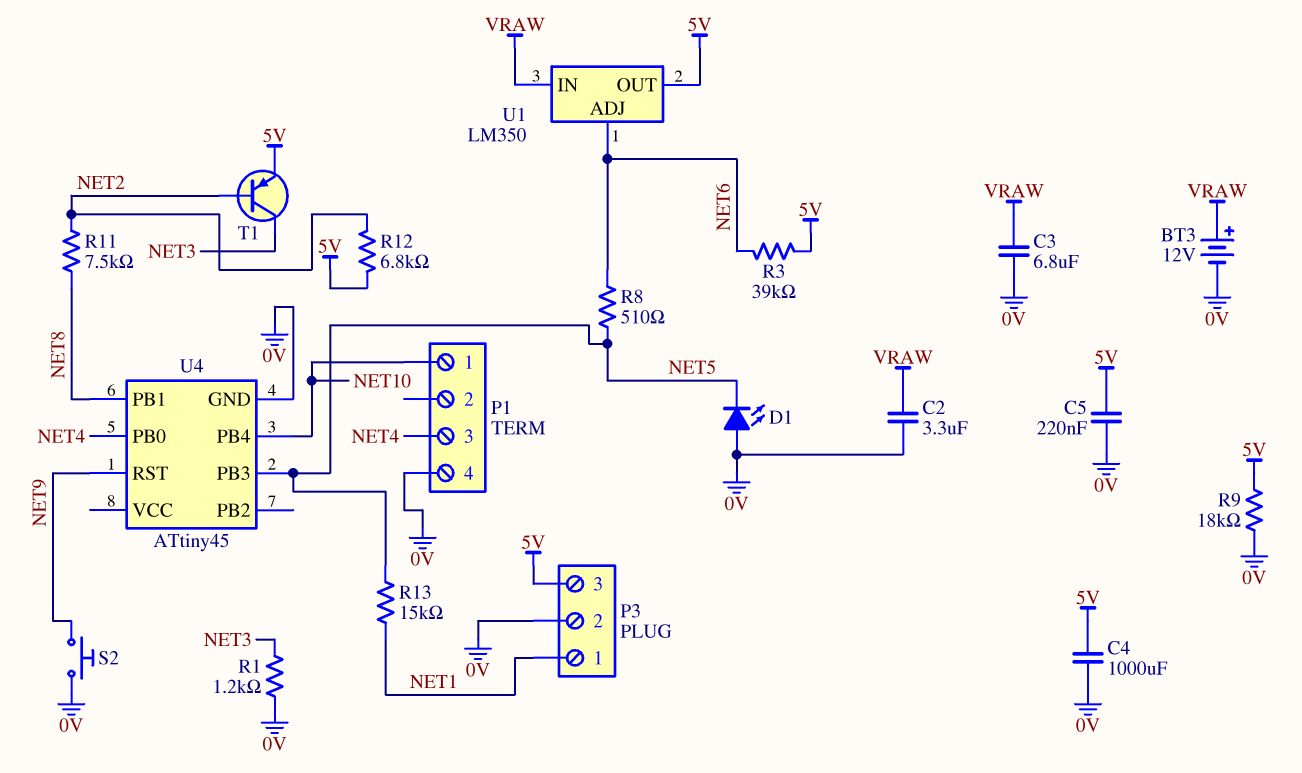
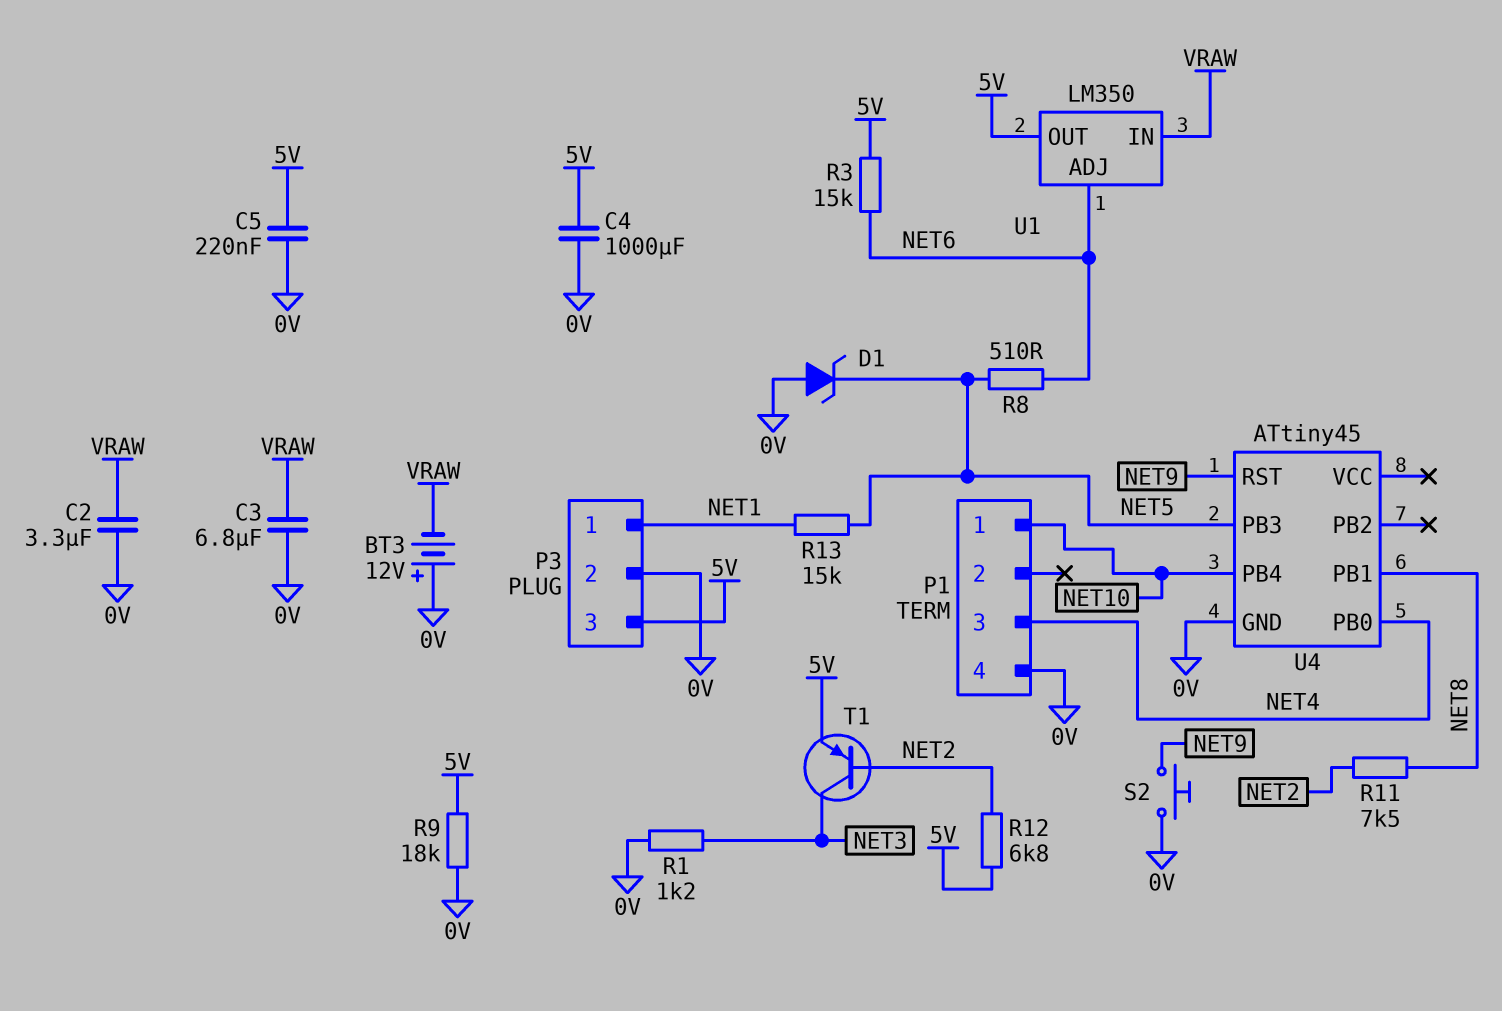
BT3: 12V (plus VRAW, minus 0V) -> 12V (plus 0V, minus VRAW)
D1: LED (A 0V, K NET5) -> zener (A 0V, K NET5)
R3: 39k (5V, NET6) -> 15k (5V, NET6)

